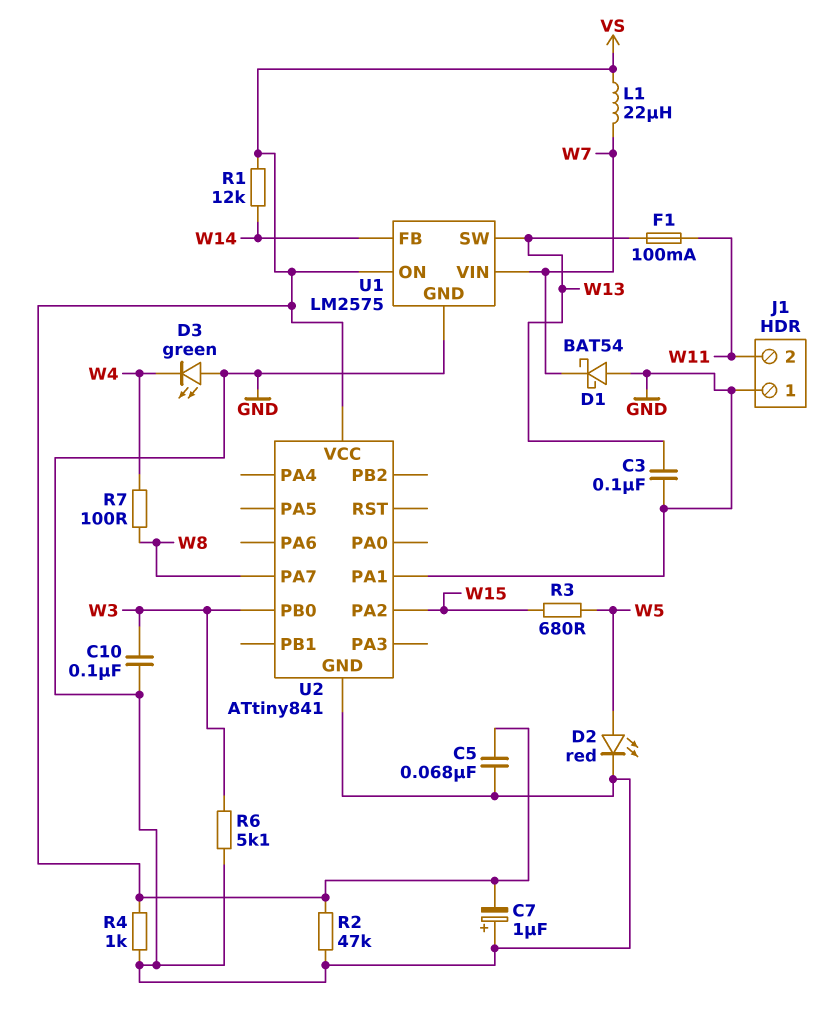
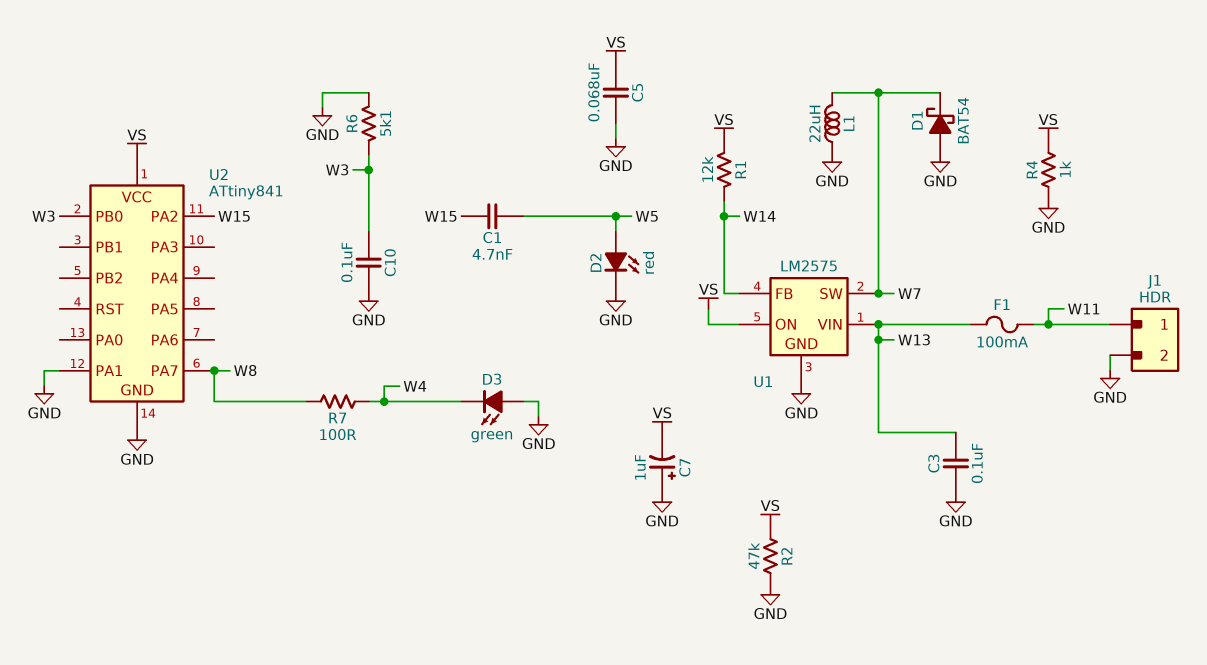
C1: none -> 4.7nF (W5, W15)
J1 pin 1: GND -> W11
J1 pin 2: W11 -> GND
L1: 22uH (VS, W7) -> 22uH (GND, W7)
R3: 680 (W5, W15) -> none
U1 pin SW: W13 -> W7
U1 pin VIN: W7 -> W13

